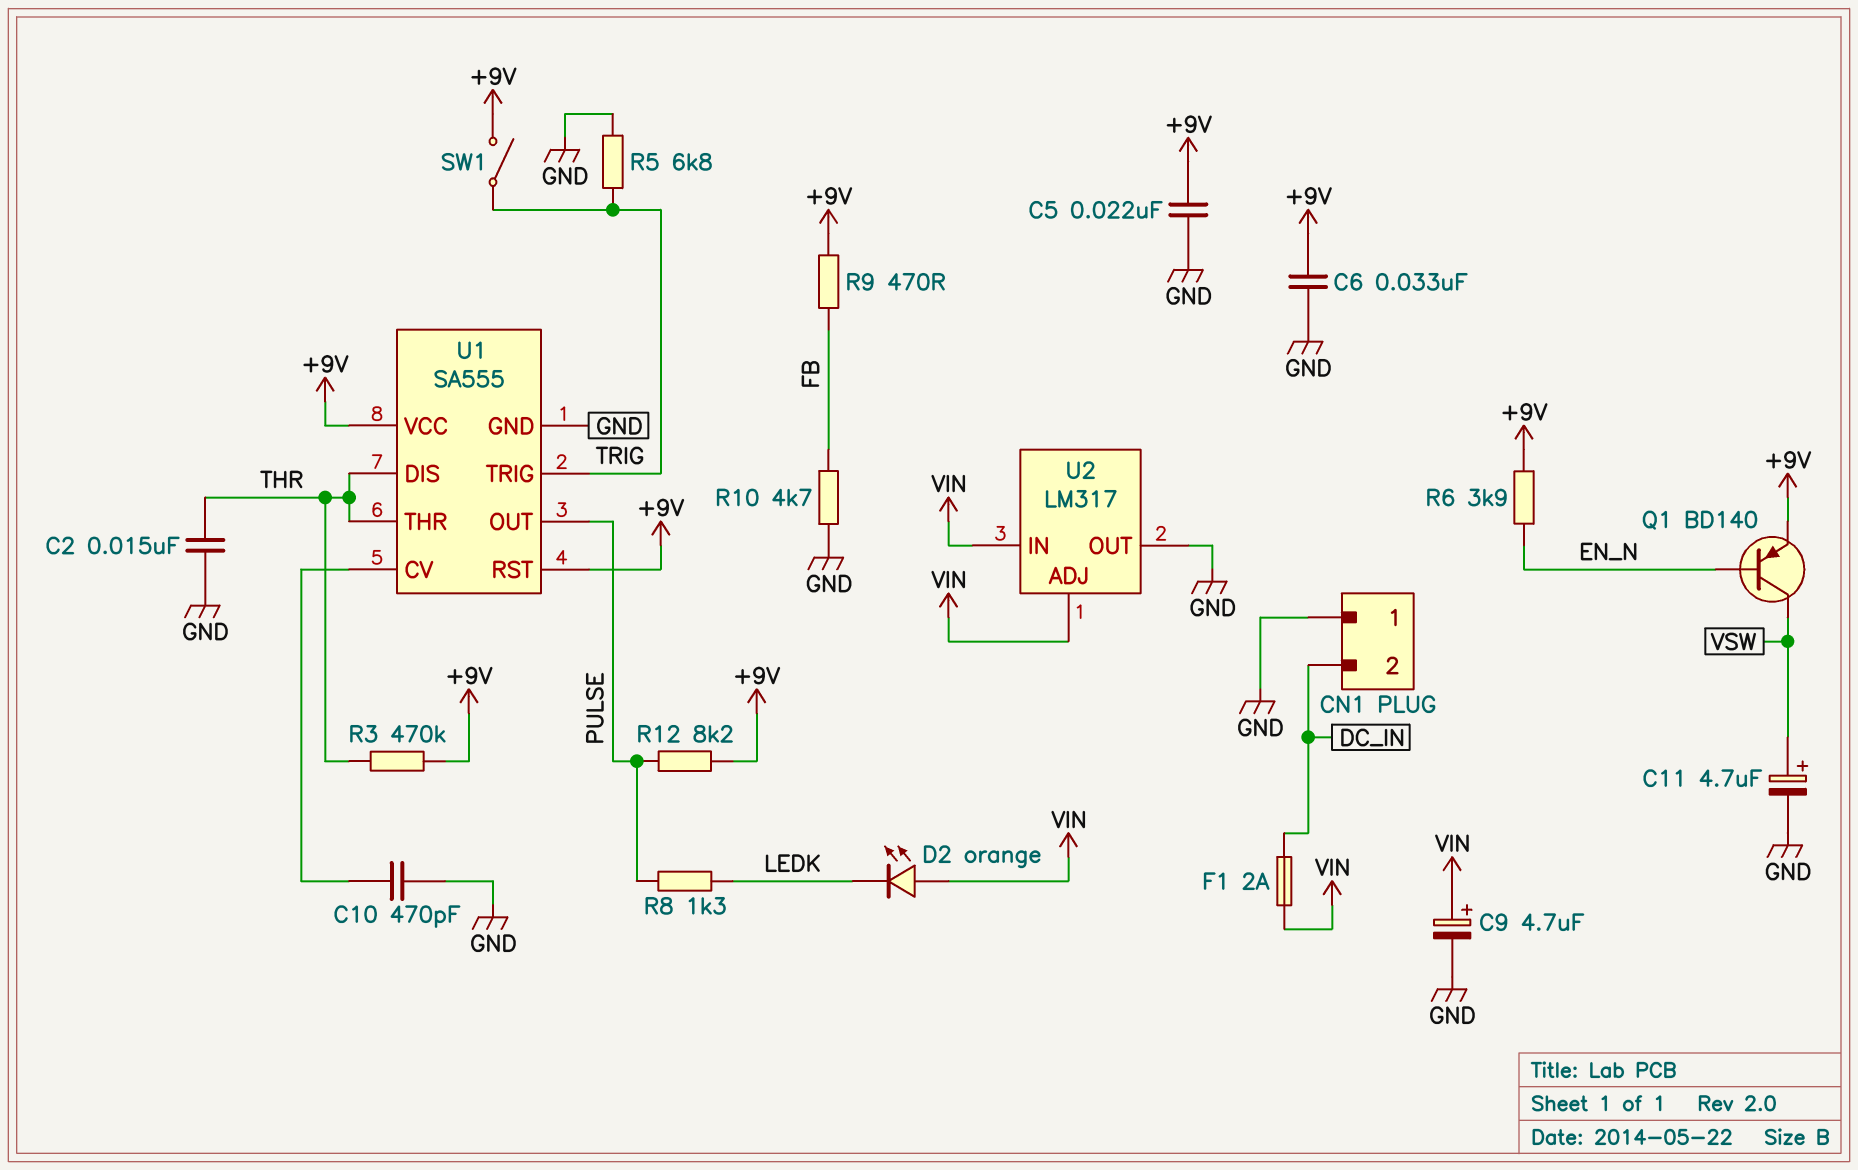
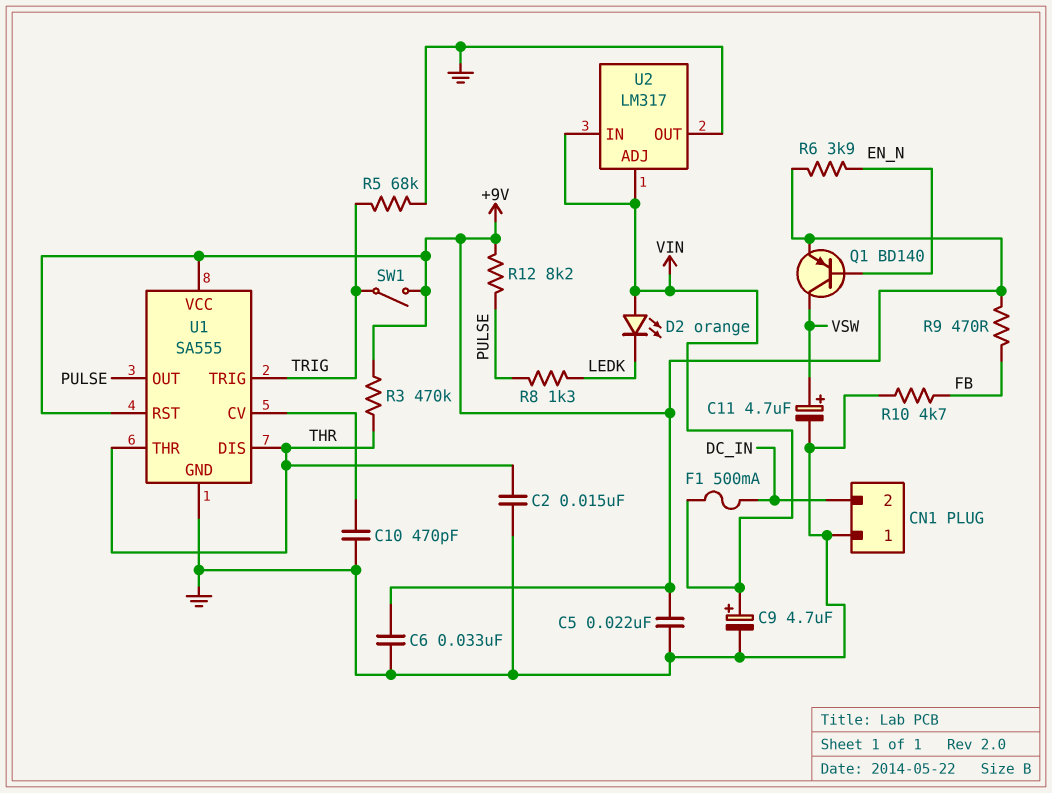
F1: 2A (DC_IN, VIN) -> 500mA (DC_IN, VIN)
R5: 6.8k (GND, TRIG) -> 68k (GND, TRIG)

